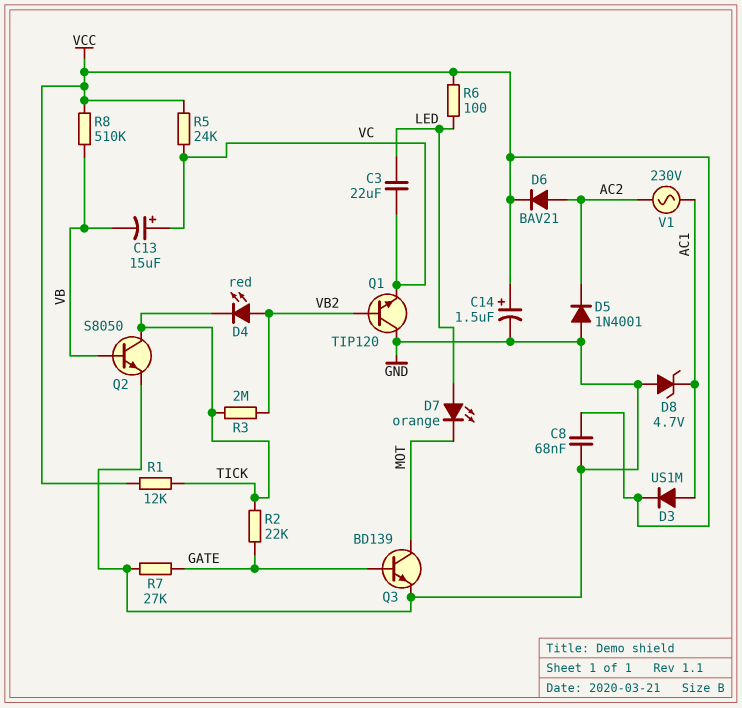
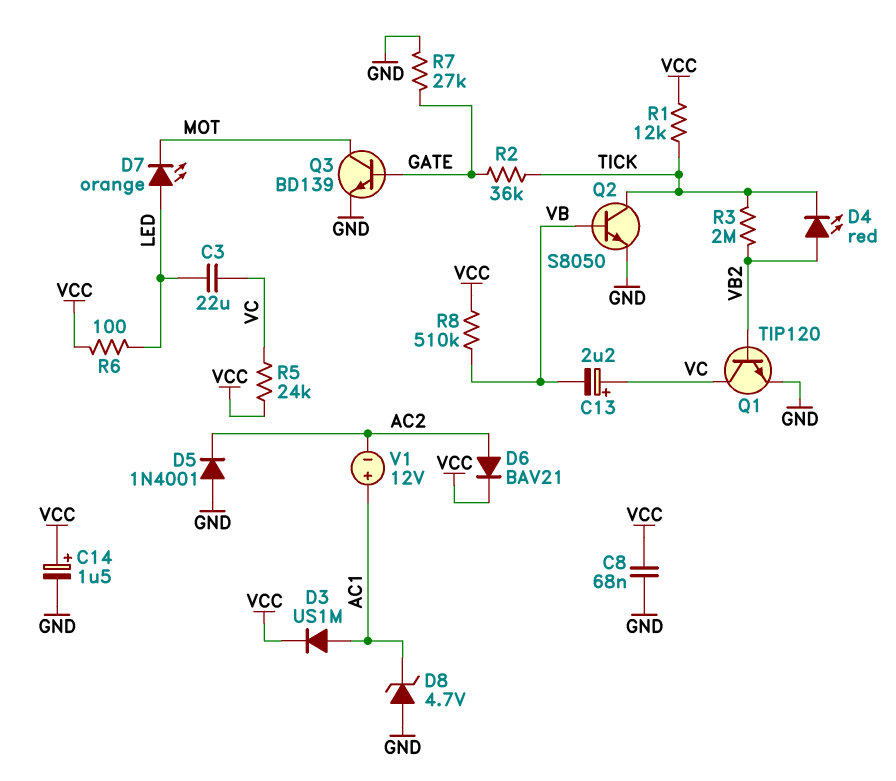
C13: 15uF (plus VC, minus VB) -> 2.2uF (plus VC, minus VB)
Q1: NPN TIP120 (B VB2, C GND, E VC) -> NPN TIP120 (B VB2, C VC, E GND)
R2: 22k (GATE, TICK) -> 36k (GATE, TICK)
V1: AC 230V (AC1, AC2) -> 12V (plus AC1, minus AC2)

